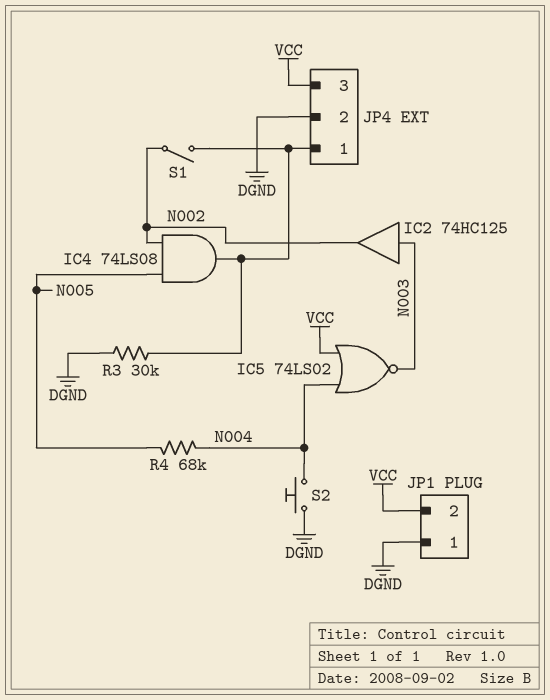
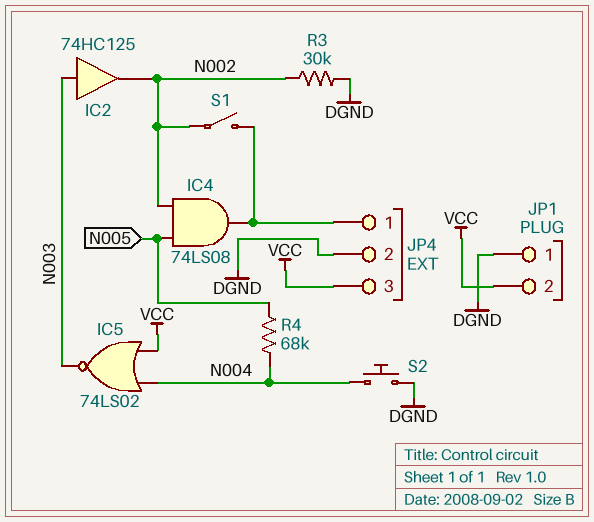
R3: 30k (DGND, JP4/1) -> 30k (DGND, N002)

